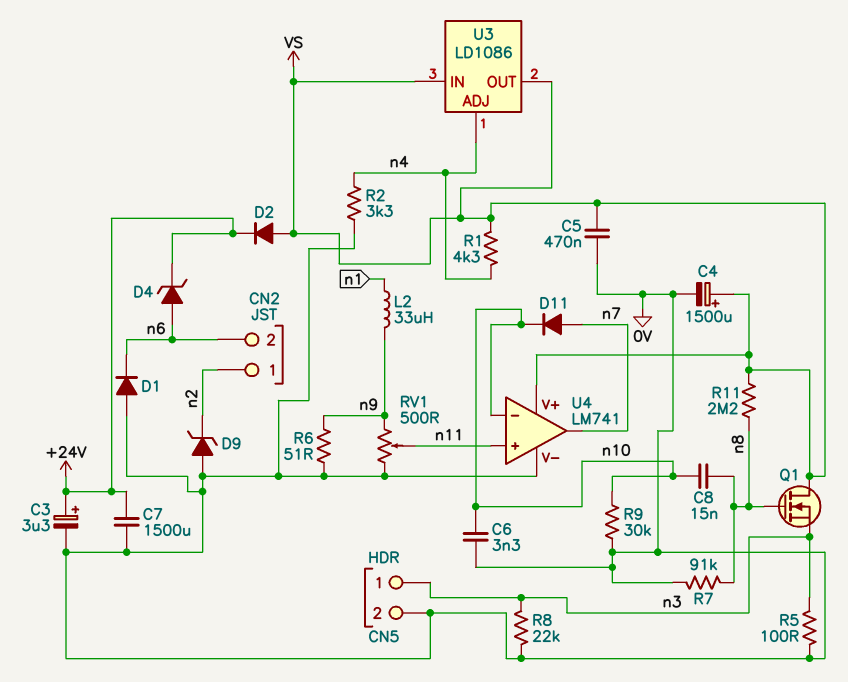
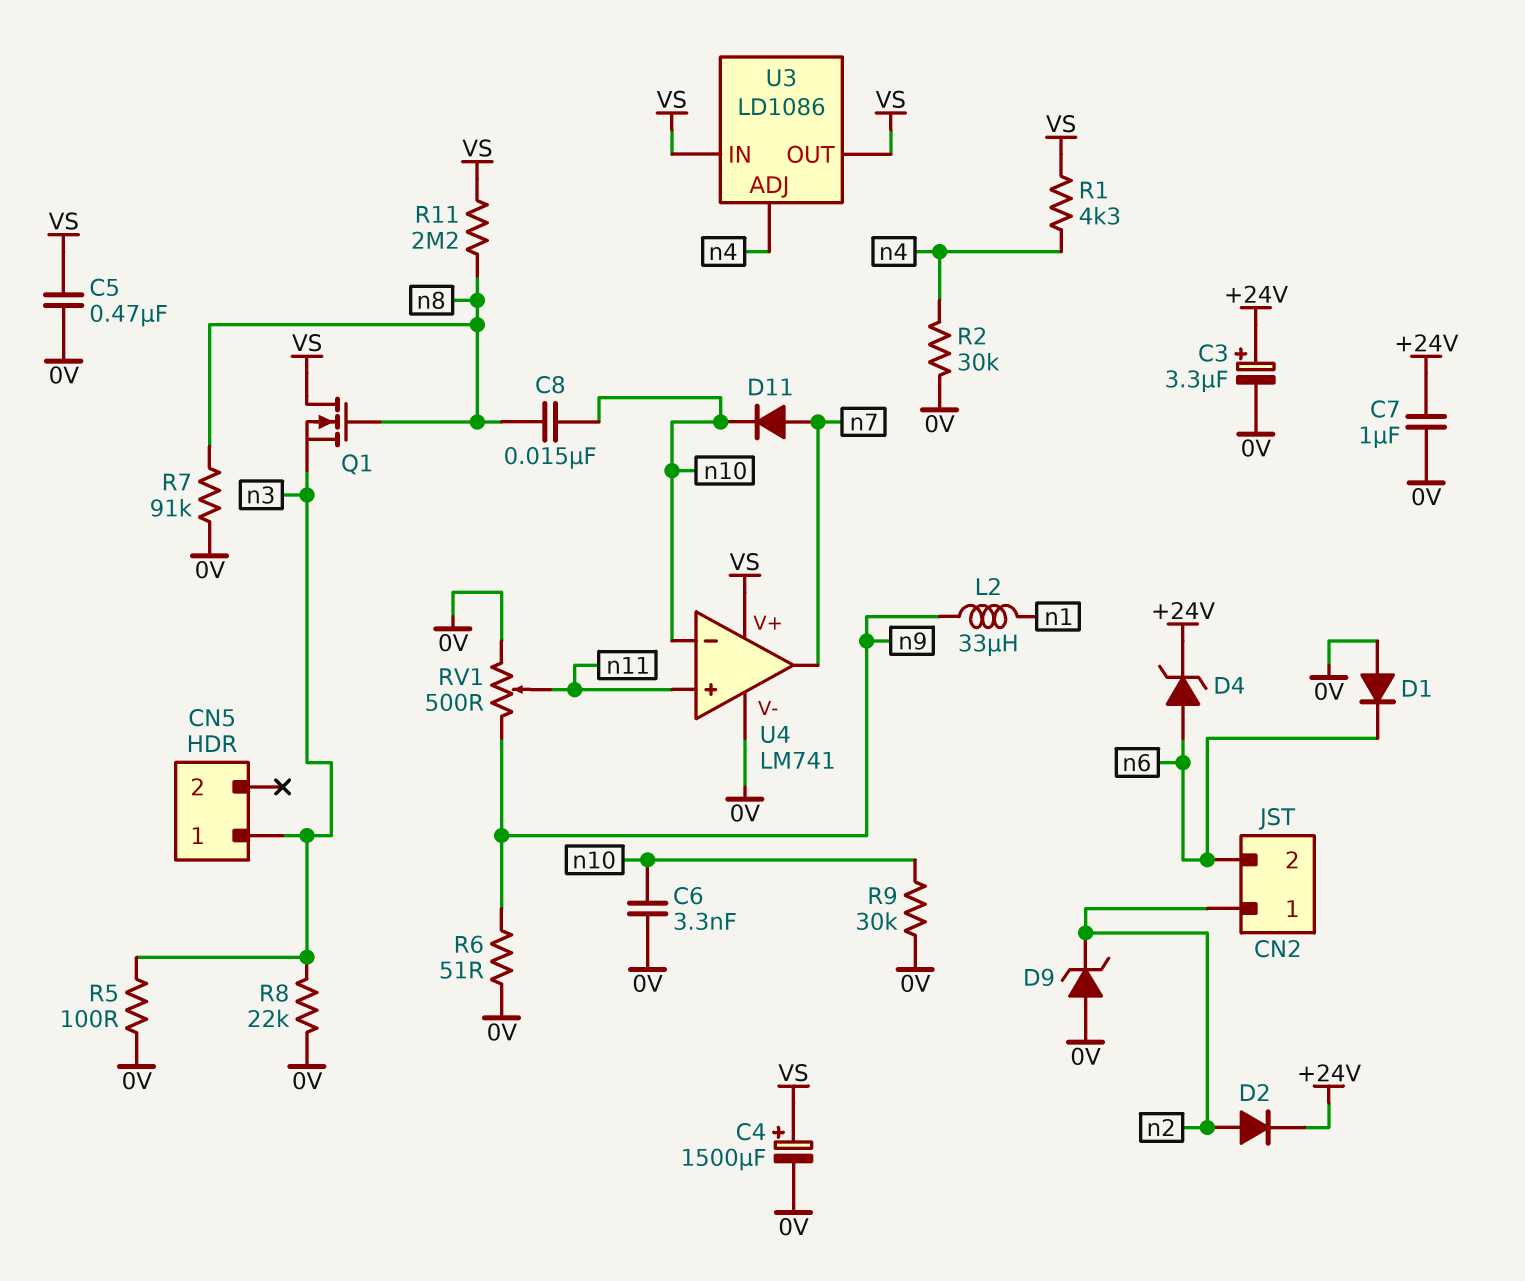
C7: 1500uF (+24V, 0V) -> 1uF (+24V, 0V)
CN5 pin 2: 0V -> none
D2: diode (A VS, K +24V) -> diode (A n2, K +24V)
R2: 3.3k (0V, n4) -> 30k (0V, n4)

